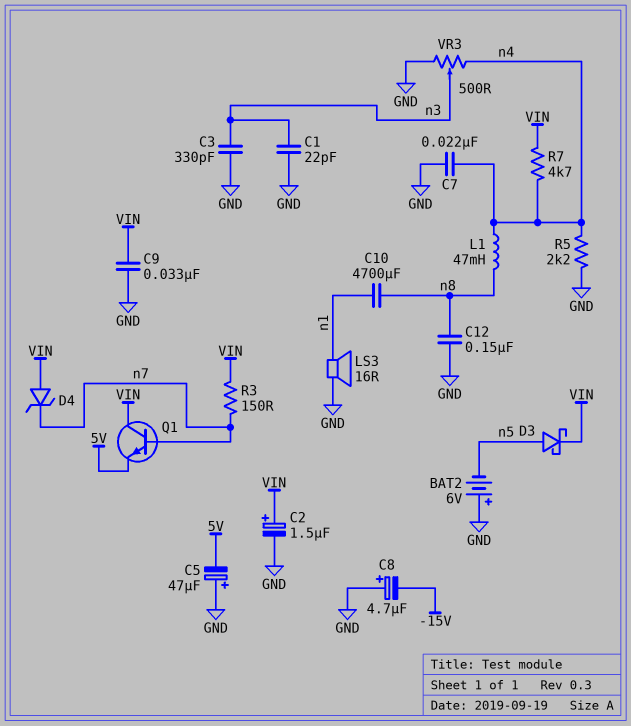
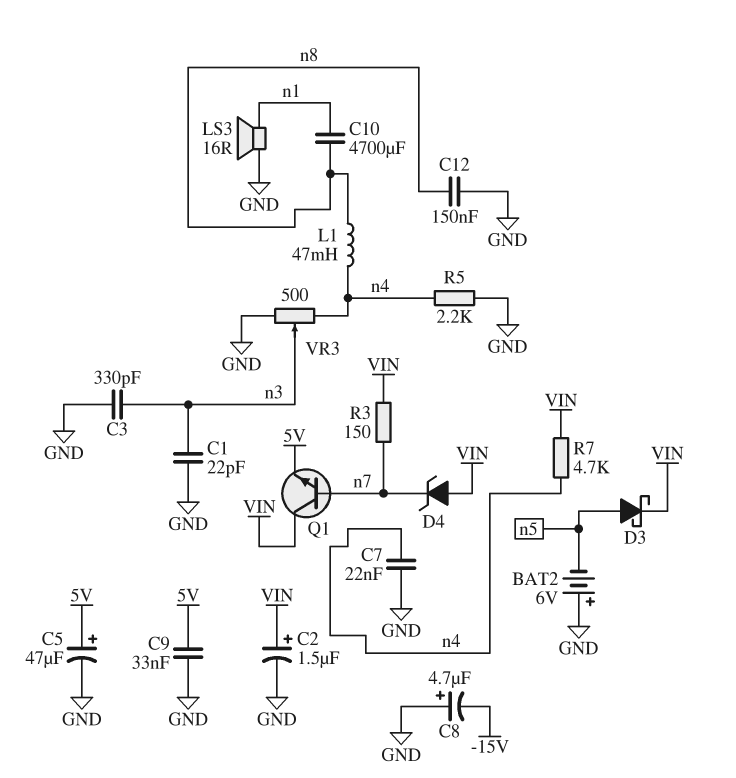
C5: 47uF (plus GND, minus 5V) -> 47uF (plus 5V, minus GND)
C9: 33nF (GND, VIN) -> 33nF (5V, GND)

